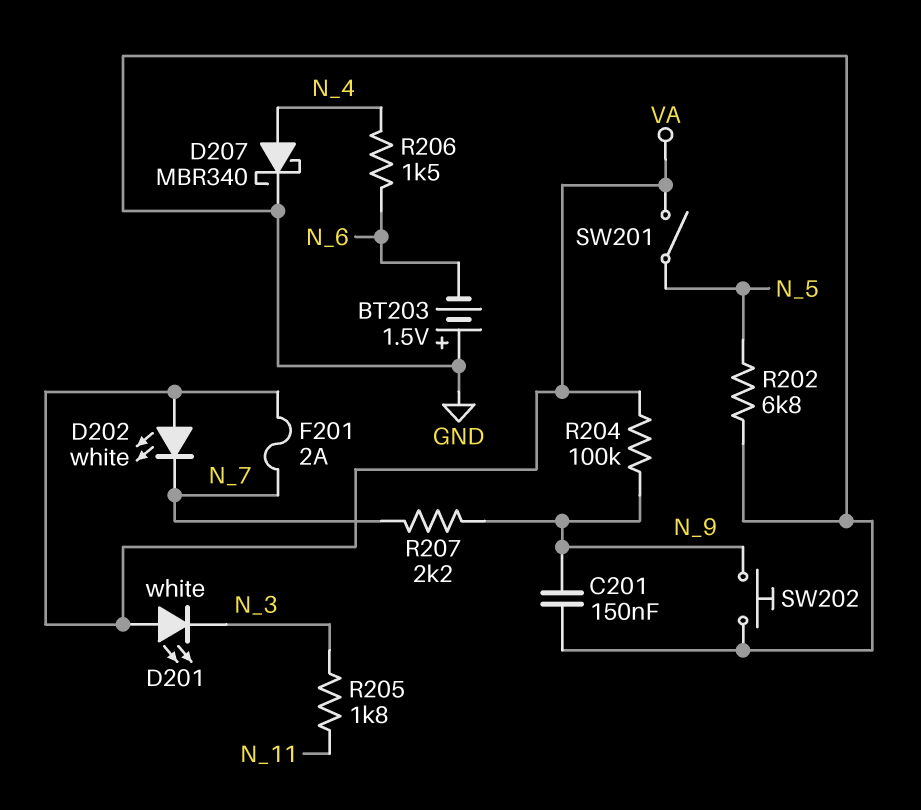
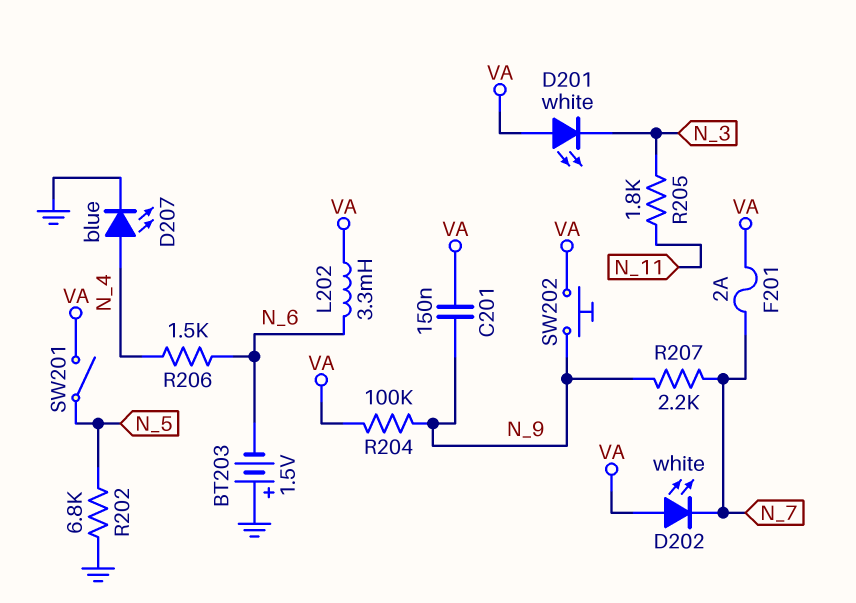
C201: 150nF (GND, N_9) -> 150nF (N_9, VA)
D207: schottky MBR340 (A N_4, K GND) -> LED blue (A N_4, K GND)
L202: none -> 3.3mH (N_6, VA)
SW202: button (GND, N_9) -> button (N_9, VA)

